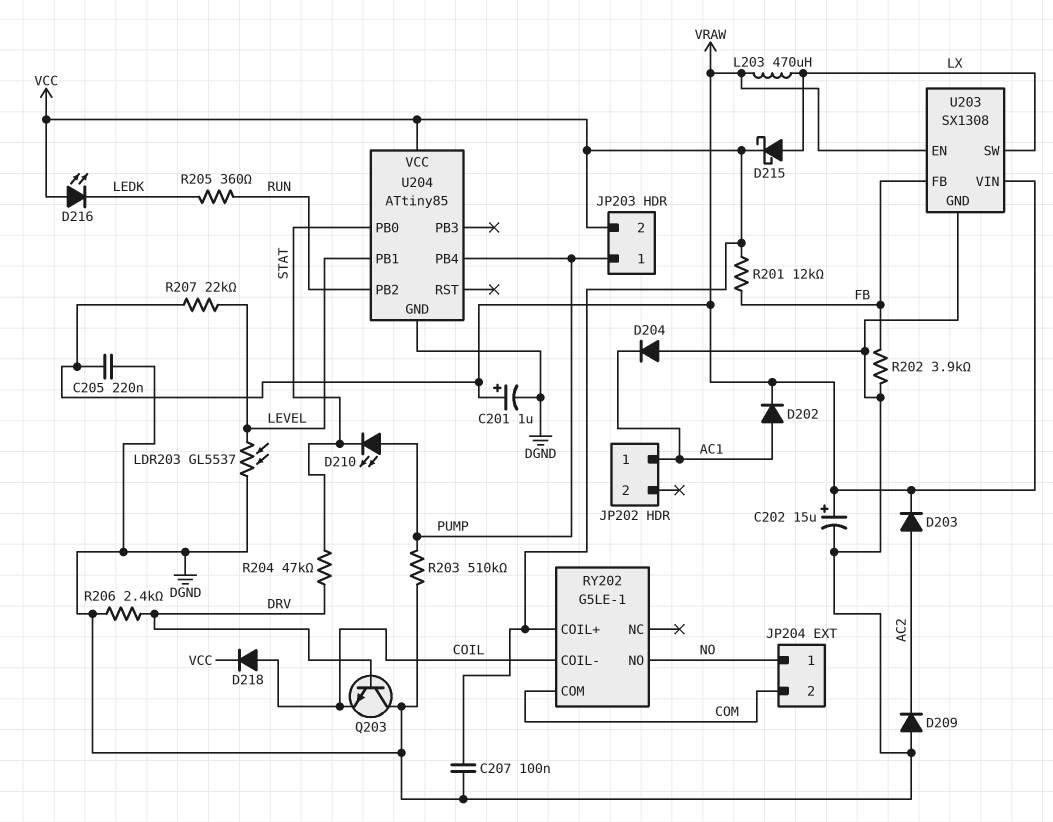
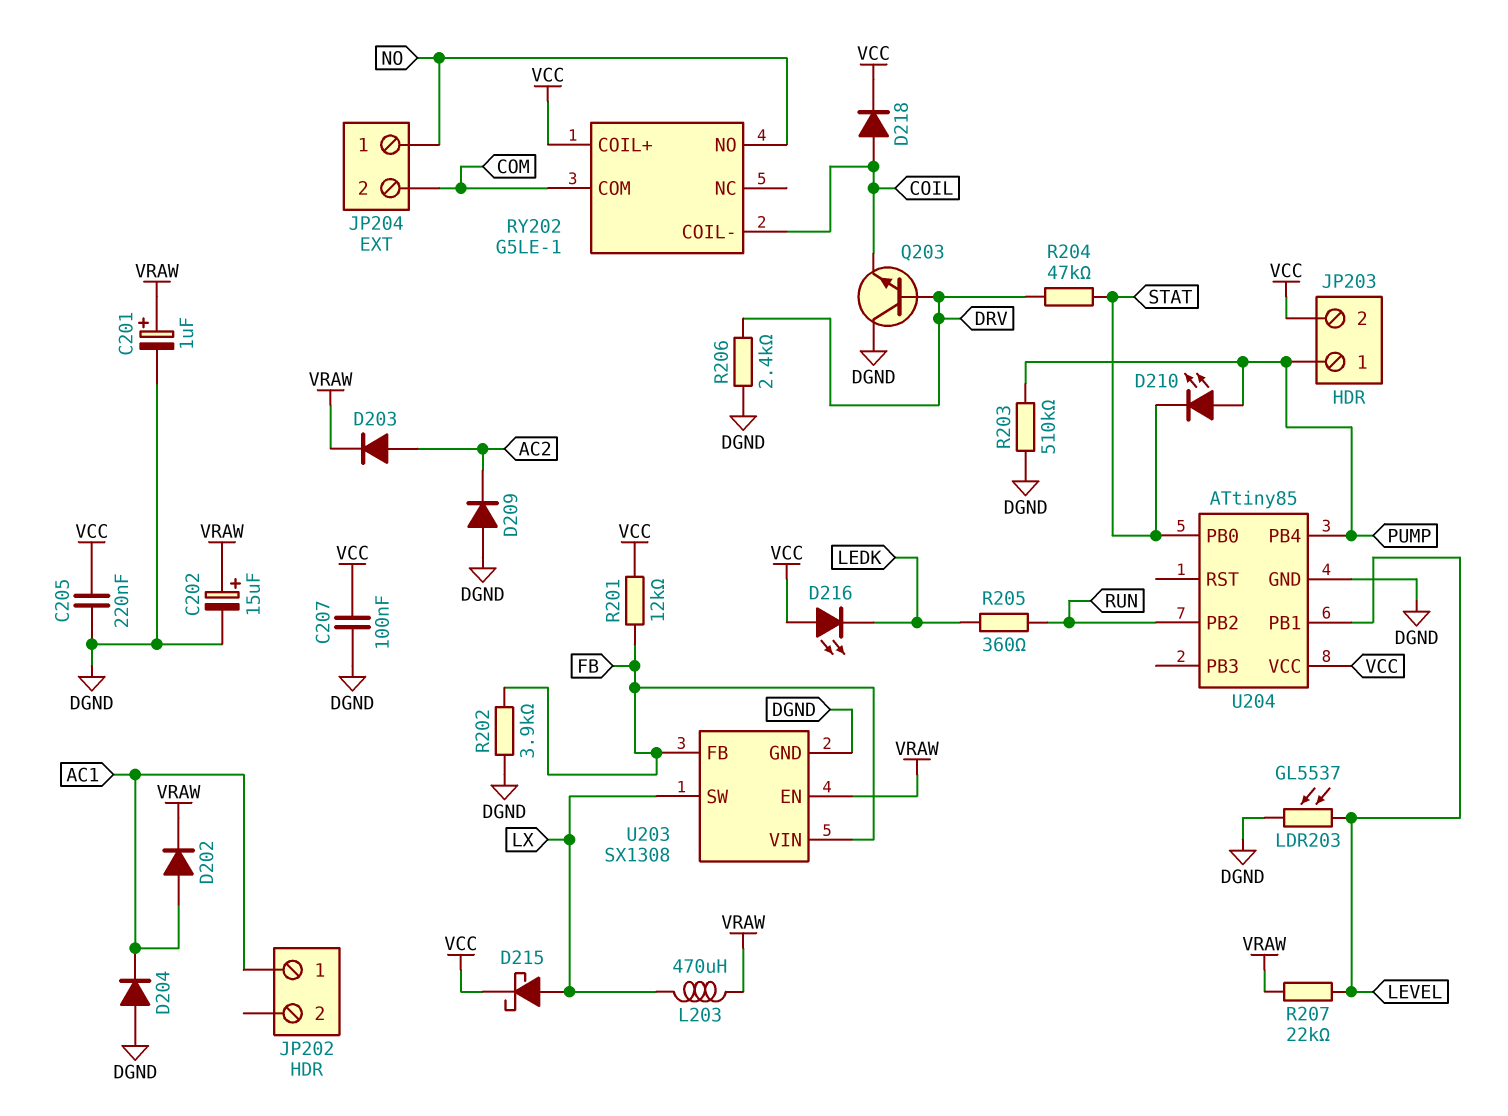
C205: 220nF (DGND, VRAW) -> 220nF (DGND, VCC)
U203 pin VIN: VRAW -> FB

